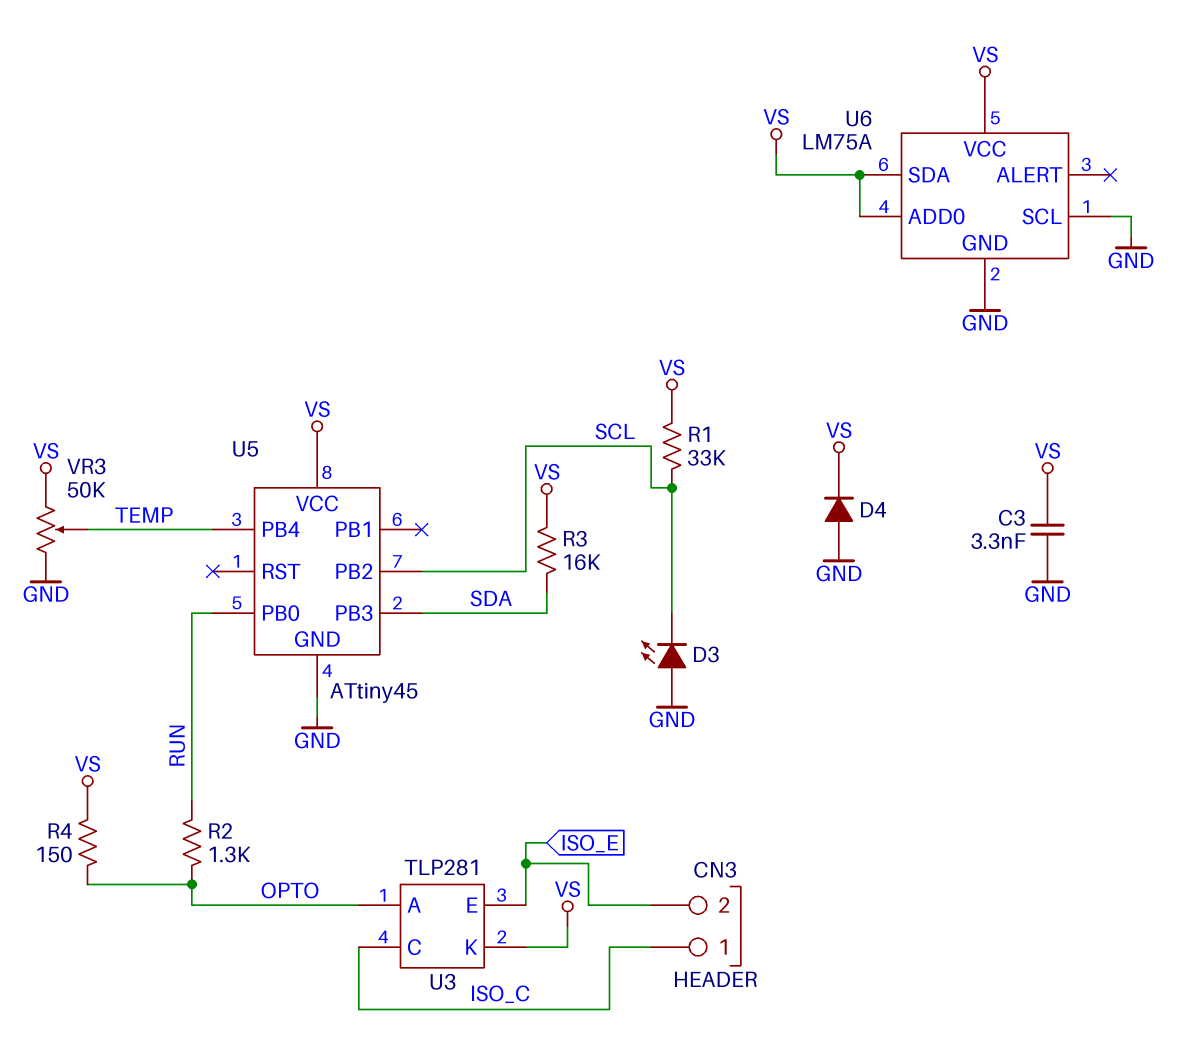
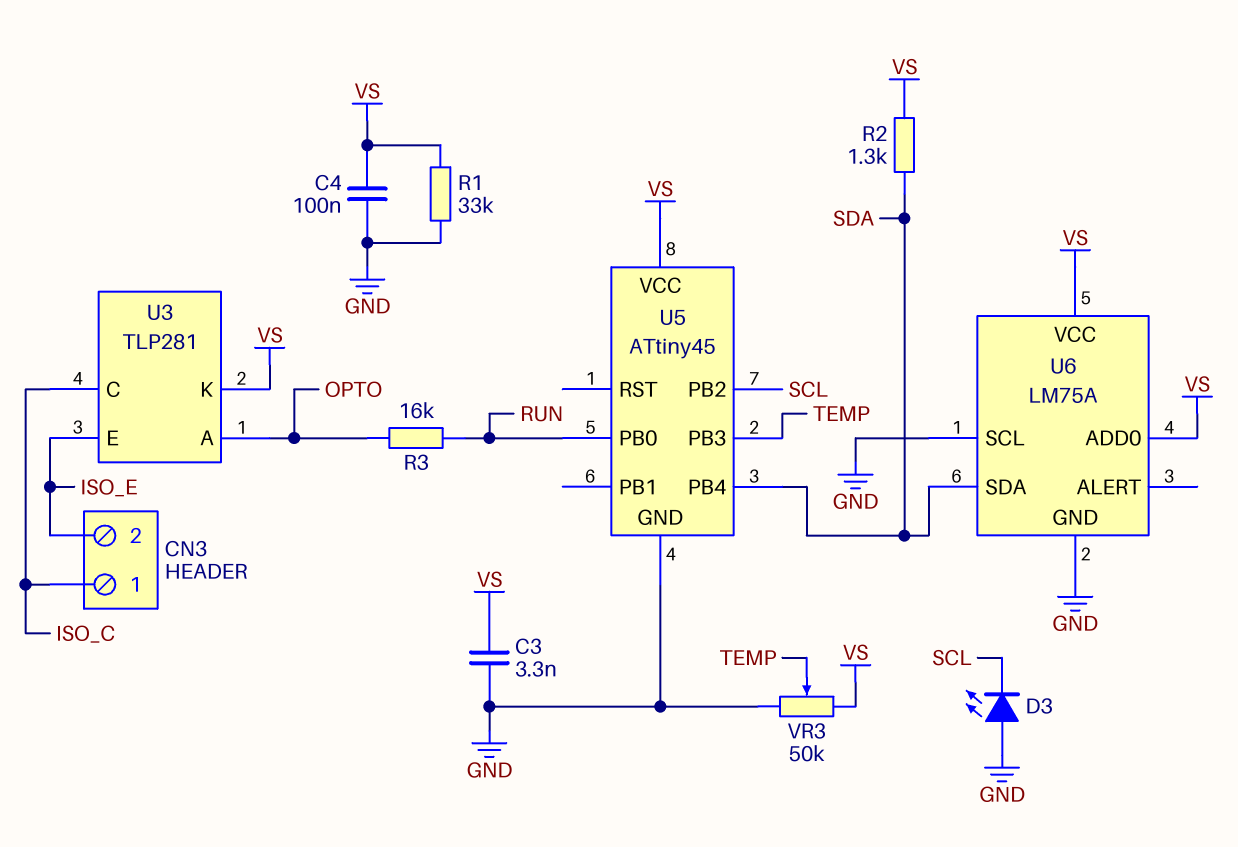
C4: none -> 100nF (GND, VS)
D4: diode (A GND, K VS) -> none
R1: 33k (SCL, VS) -> 33k (GND, VS)
R2: 1.3k (OPTO, RUN) -> 1.3k (SDA, VS)
R3: 16k (SDA, VS) -> 16k (OPTO, RUN)
R4: 150 (OPTO, VS) -> none
U5 pin PB3: SDA -> TEMP
U5 pin PB4: TEMP -> SDA
U6 pin SDA: VS -> SDA

